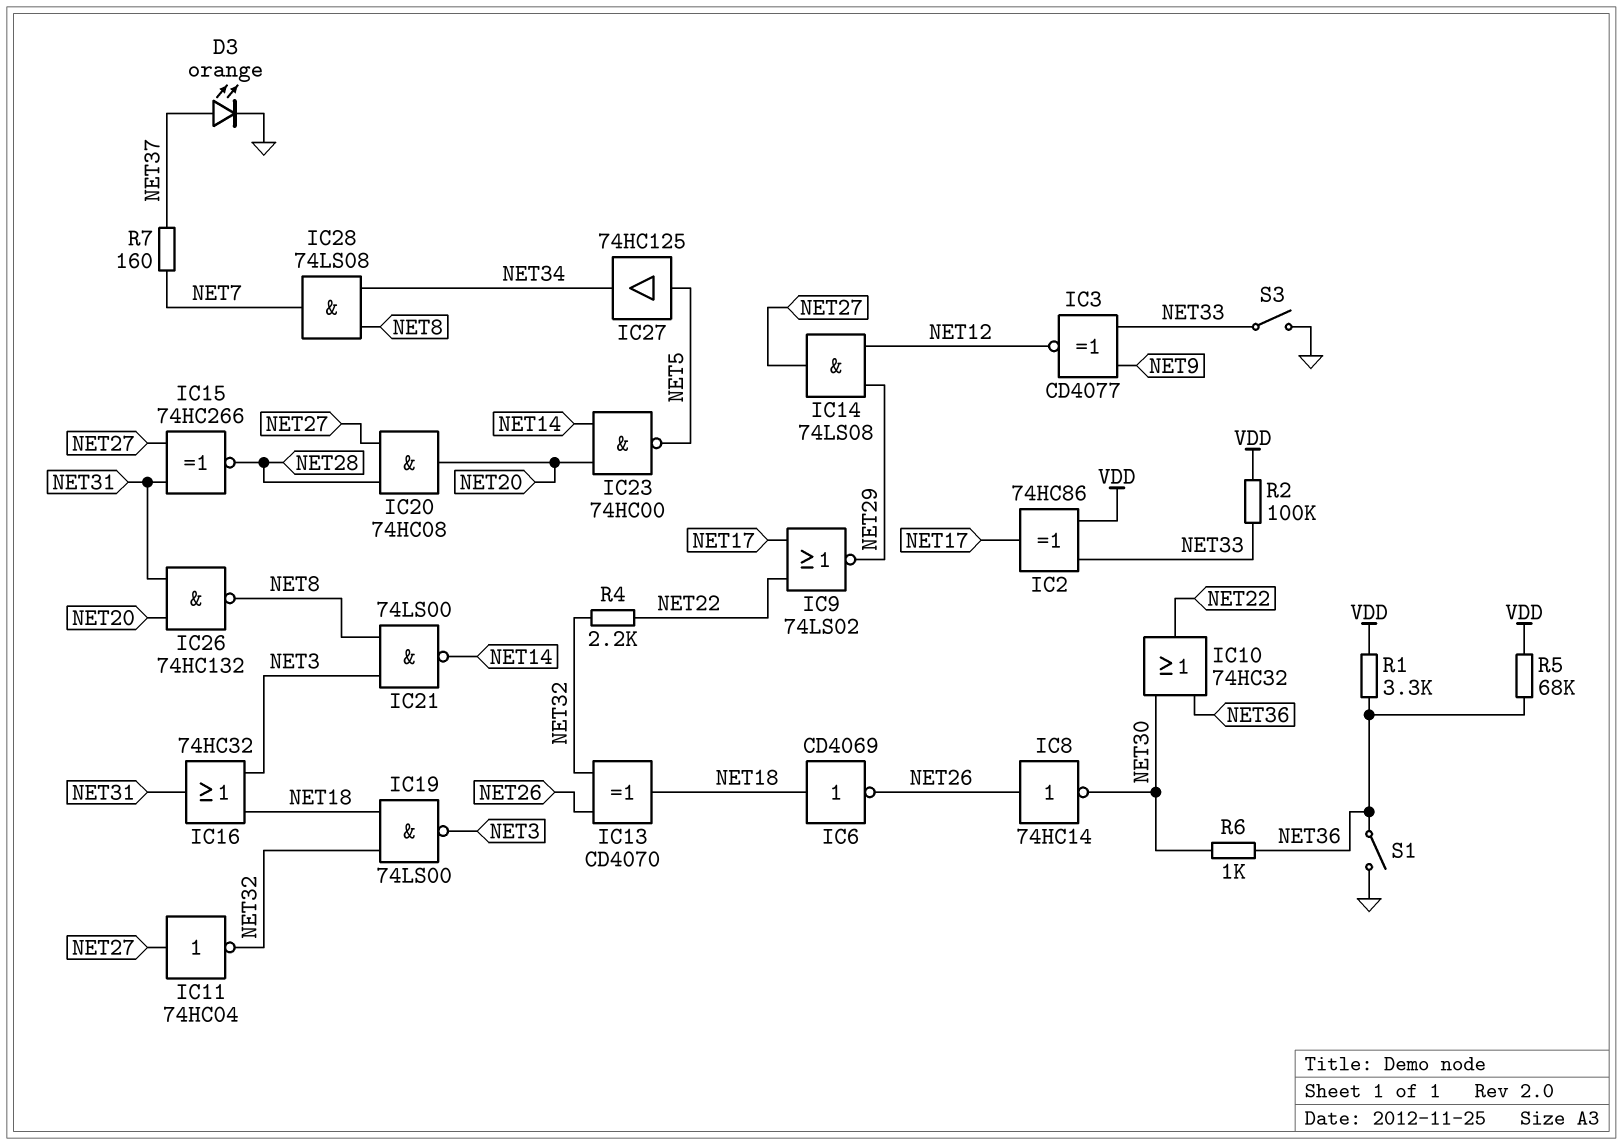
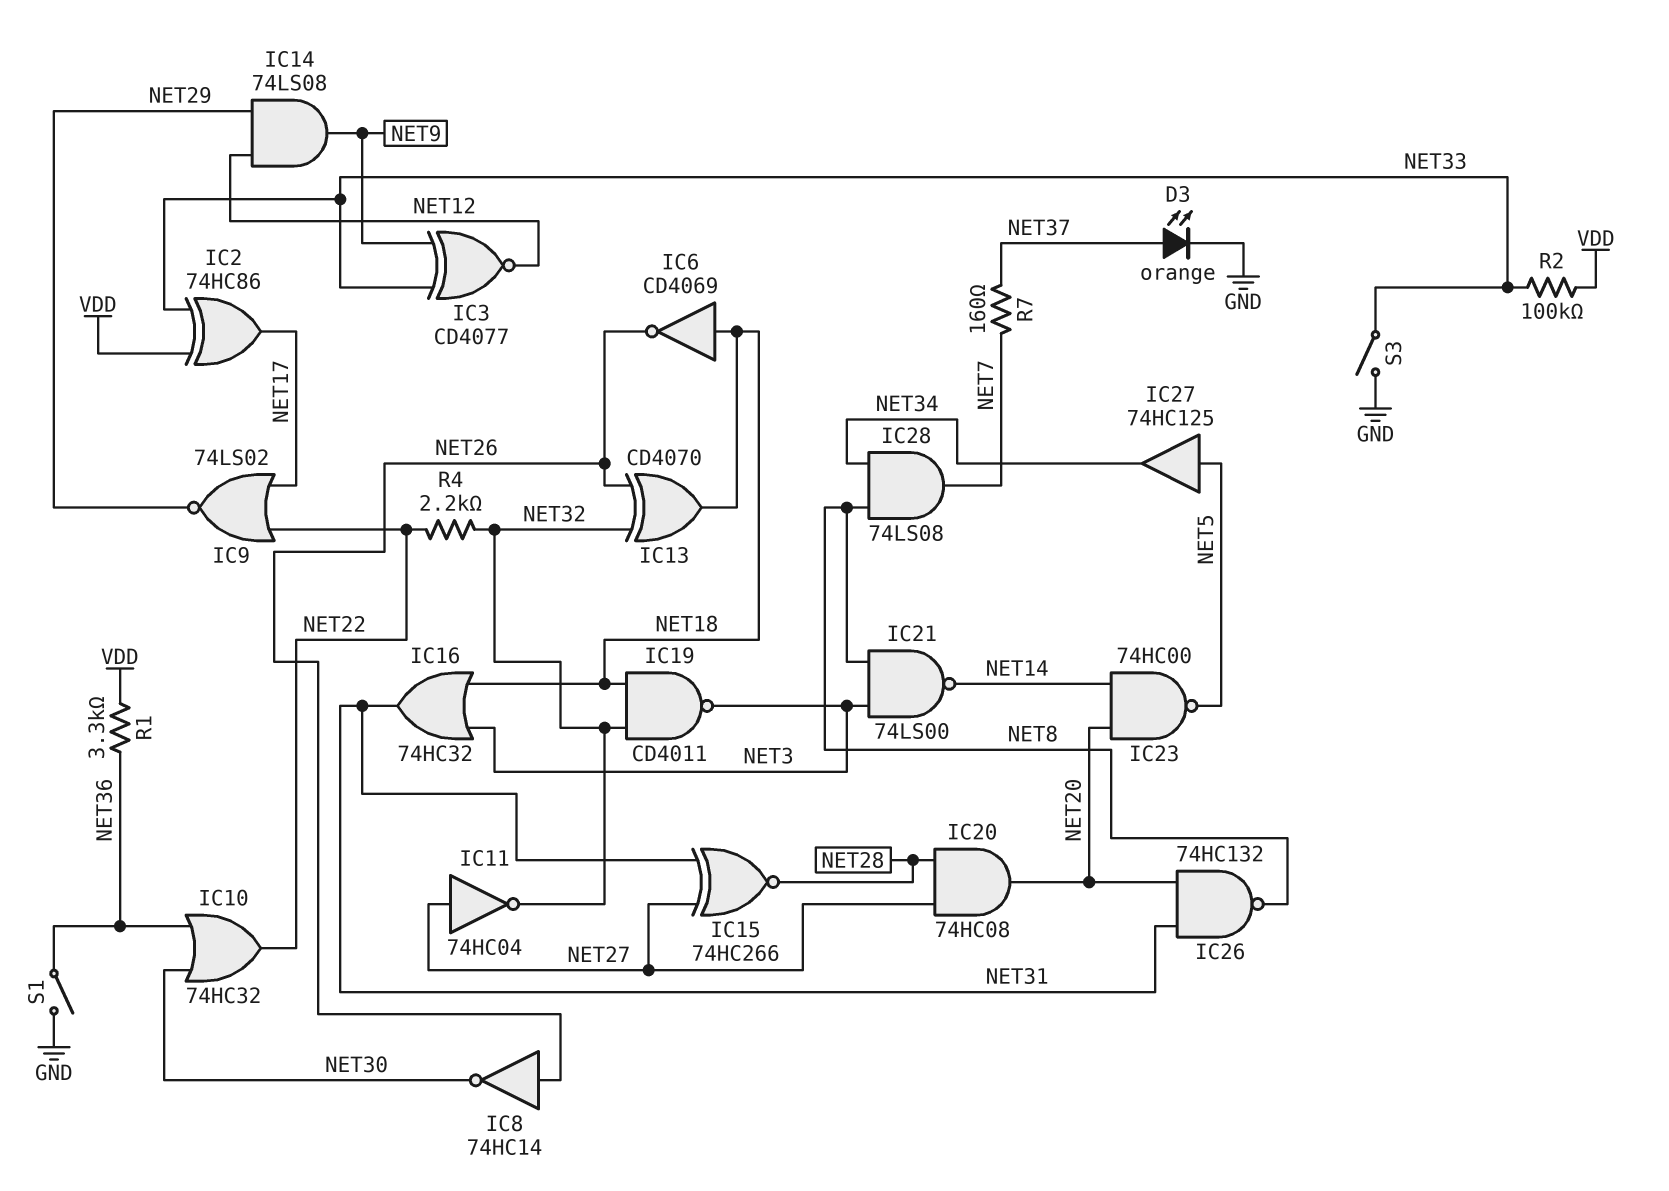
IC14: AND 74LS08 (in NET12, in NET29, out NET27) -> AND 74LS08 (in NET12, in NET29, out NET9)
IC19: NAND 74LS00 (in NET18, in NET32, out NET3) -> NAND CD4011 (in NET18, in NET32, out NET3)
R5: 68k (NET36, VDD) -> none
R6: 1k (NET30, NET36) -> none

